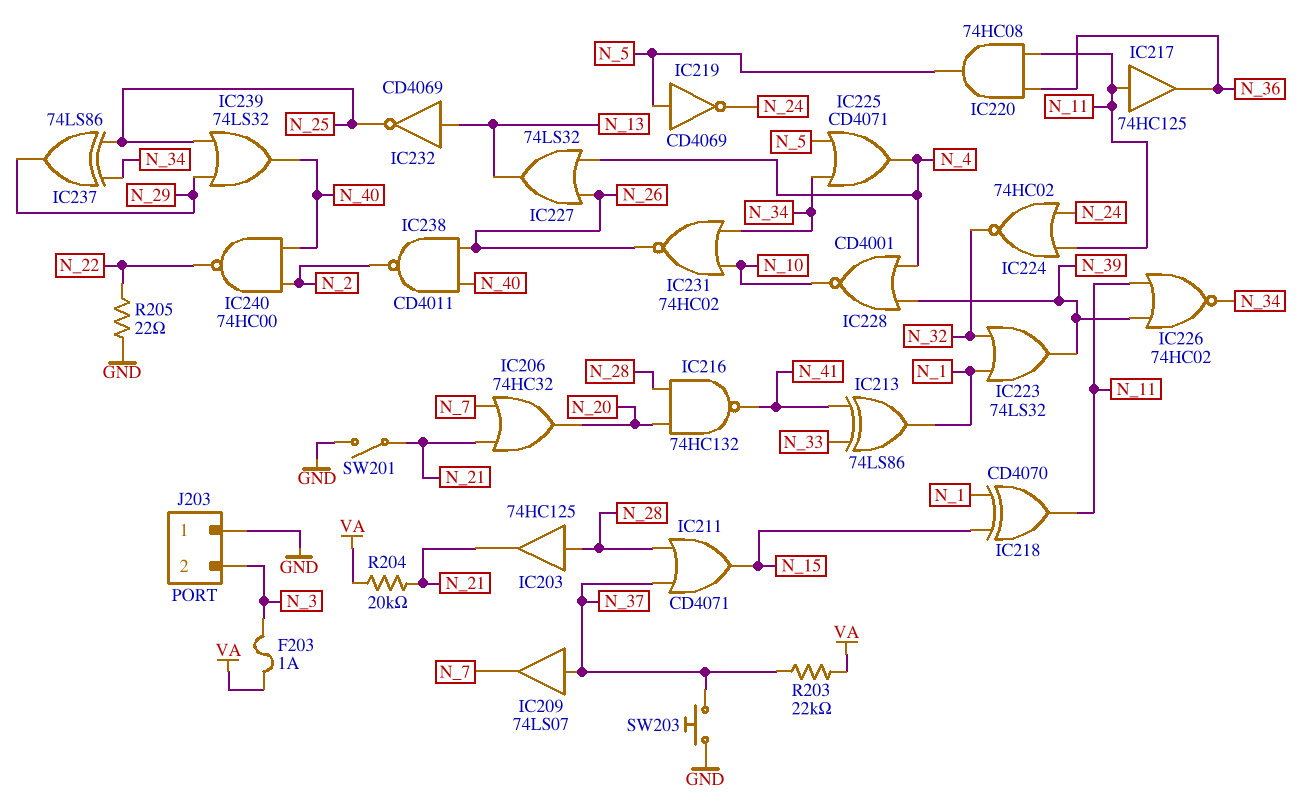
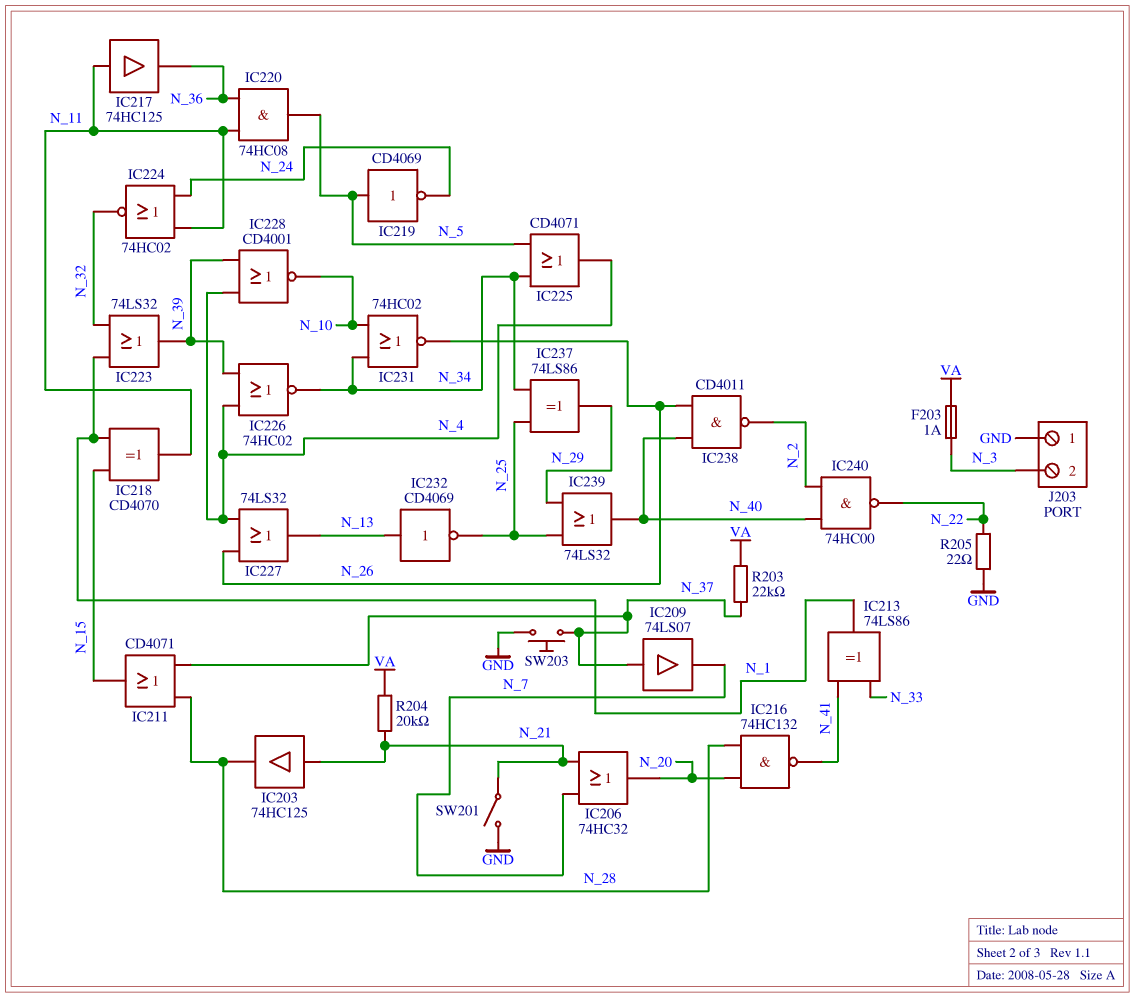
IC203: buffer 74HC125 (in N_28, out N_21) -> buffer 74HC125 (in N_21, out N_28)
IC226: NOR 74HC02 (in N_11, in N_39, out N_34) -> NOR 74HC02 (in N_4, in N_39, out N_34)

